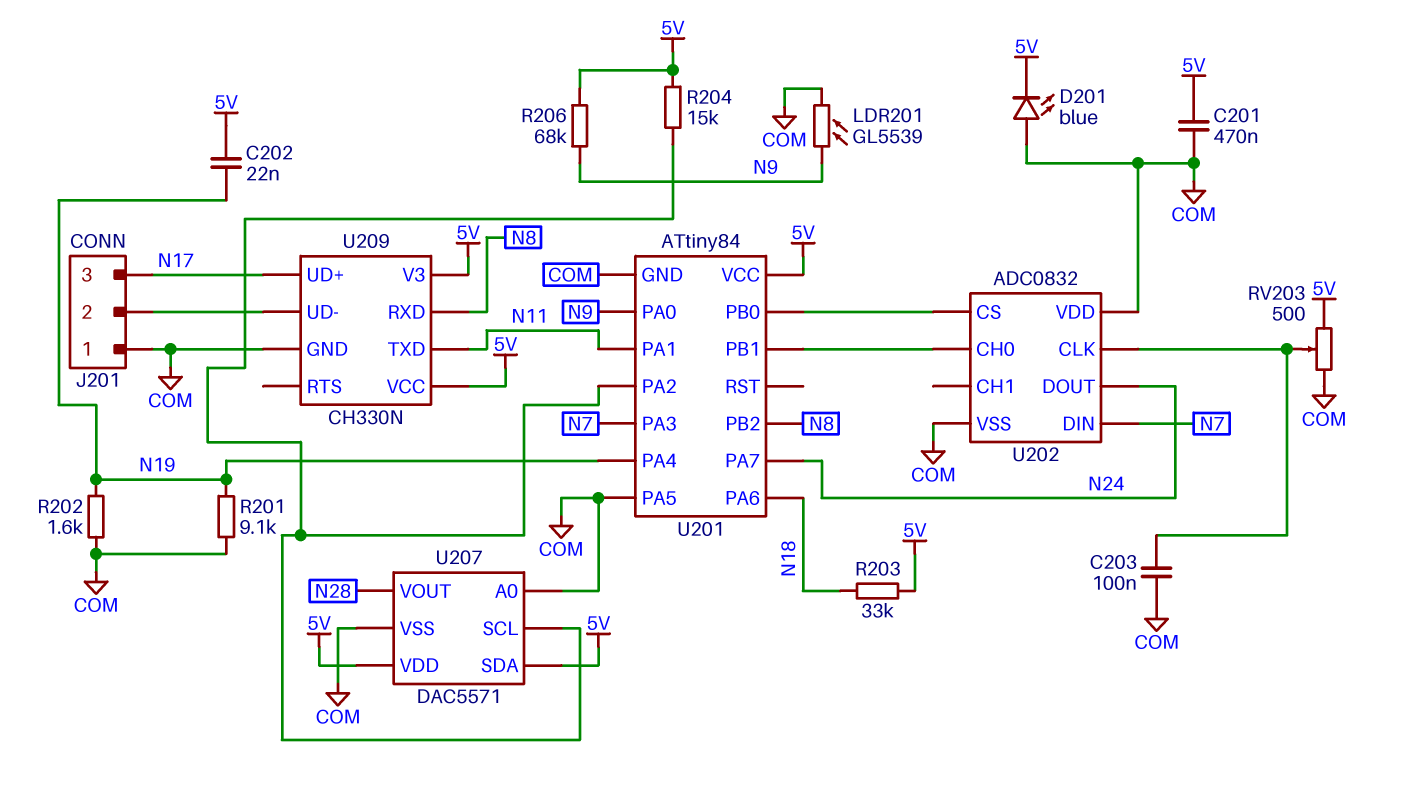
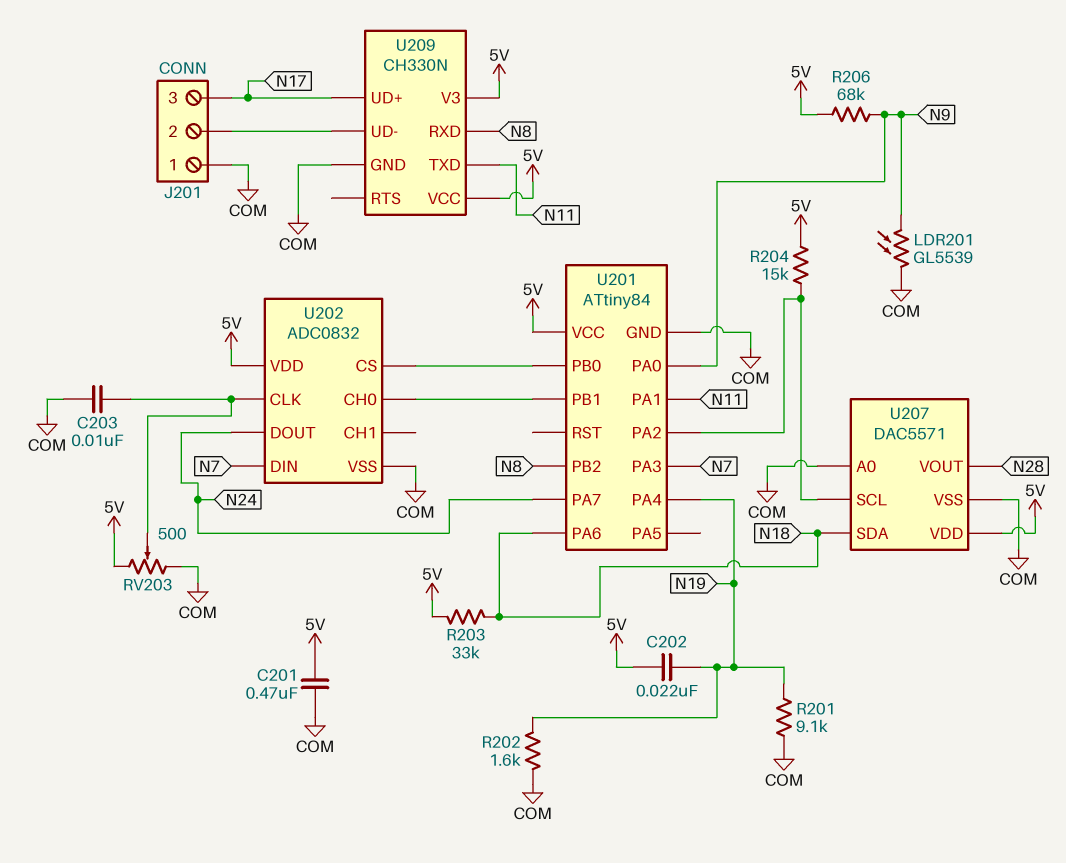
C203: 100nF (COM, U202/CLK) -> 10nF (COM, U202/CLK)
D201: LED blue (A COM, K 5V) -> none
U201 pin PA5: COM -> none
U202 pin VDD: COM -> 5V
U207 pin SDA: 5V -> N18

